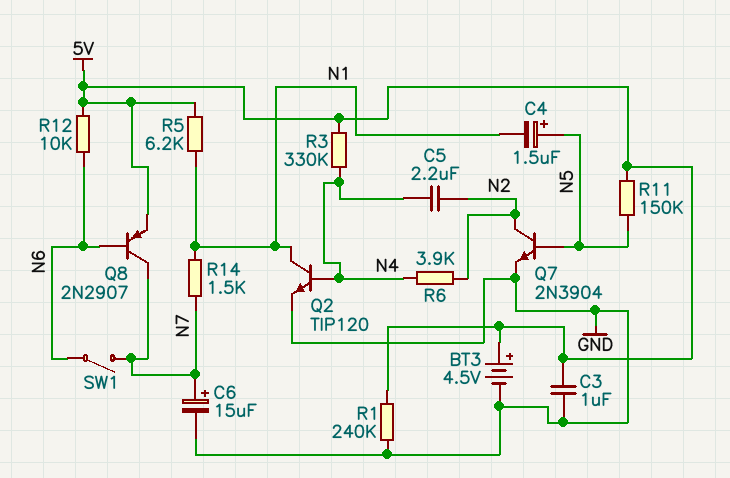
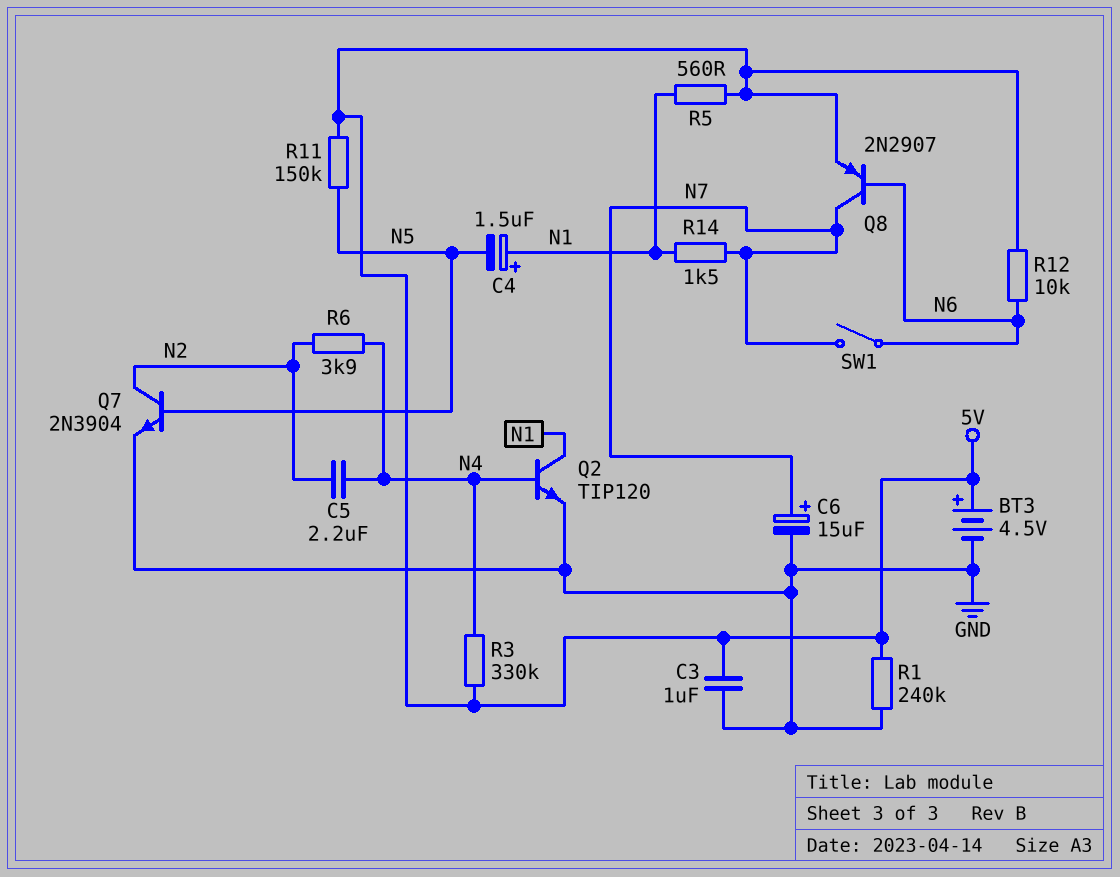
C4: 1.5uF (plus N5, minus N1) -> 1.5uF (plus N1, minus N5)
R5: 6.2k (5V, N1) -> 560 (5V, N1)

